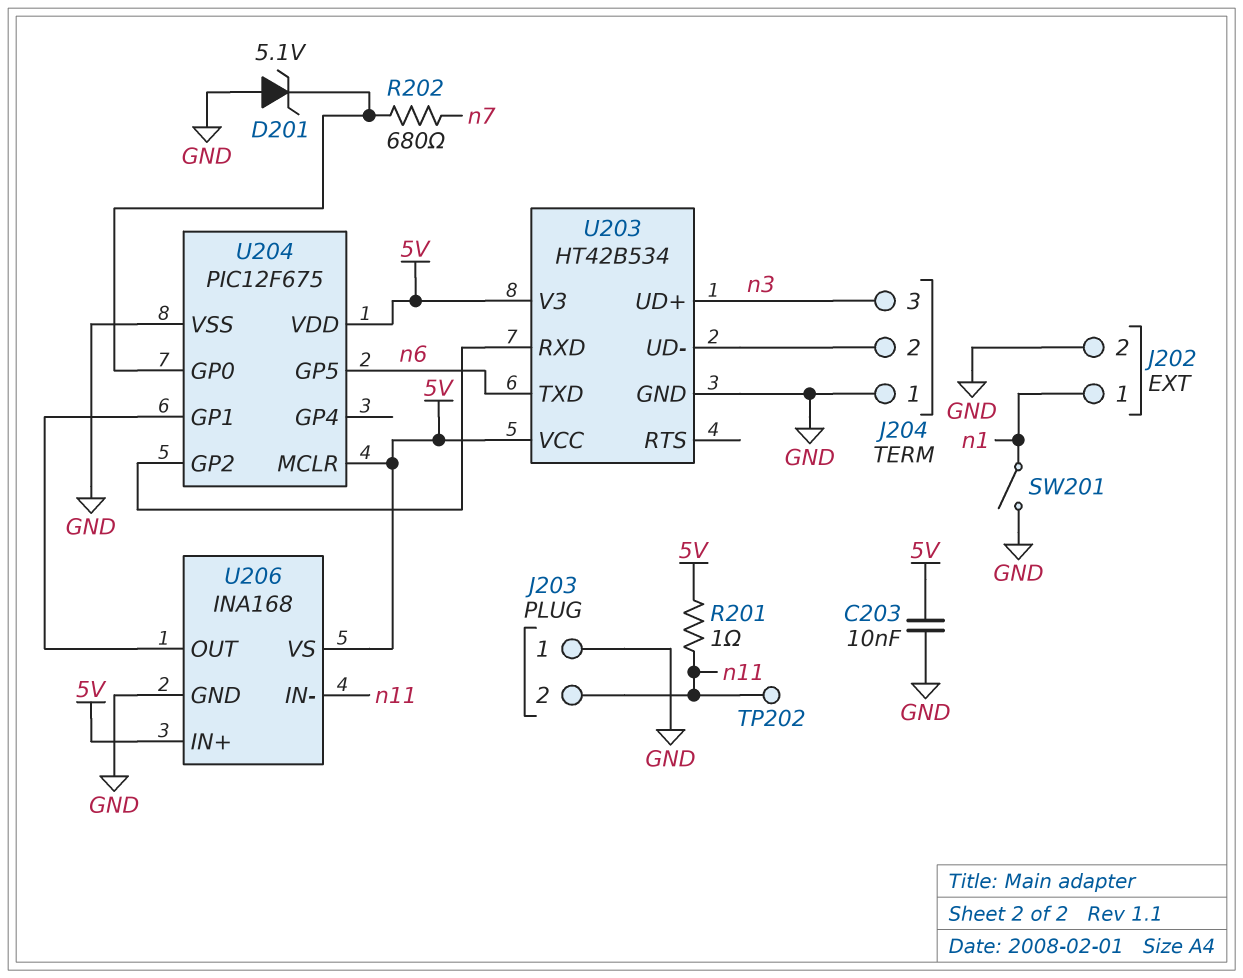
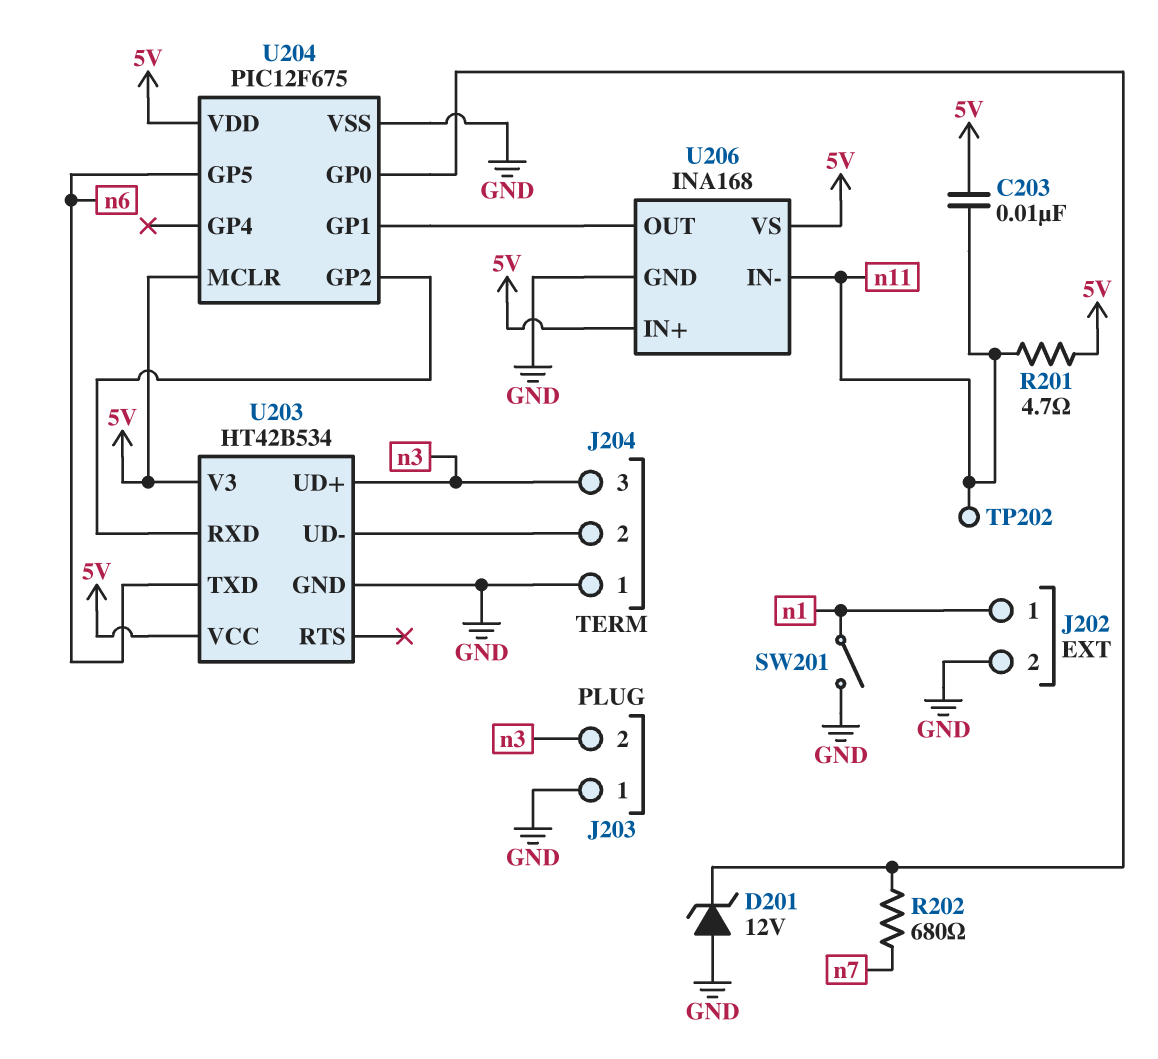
C203: 10nF (5V, GND) -> 10nF (5V, n11)
D201: zener 5.1V (A GND, K U204/GP0) -> zener 12V (A GND, K U204/GP0)
J203 pin 2: n11 -> n3
R201: 1 (5V, n11) -> 4.7 (5V, n11)

